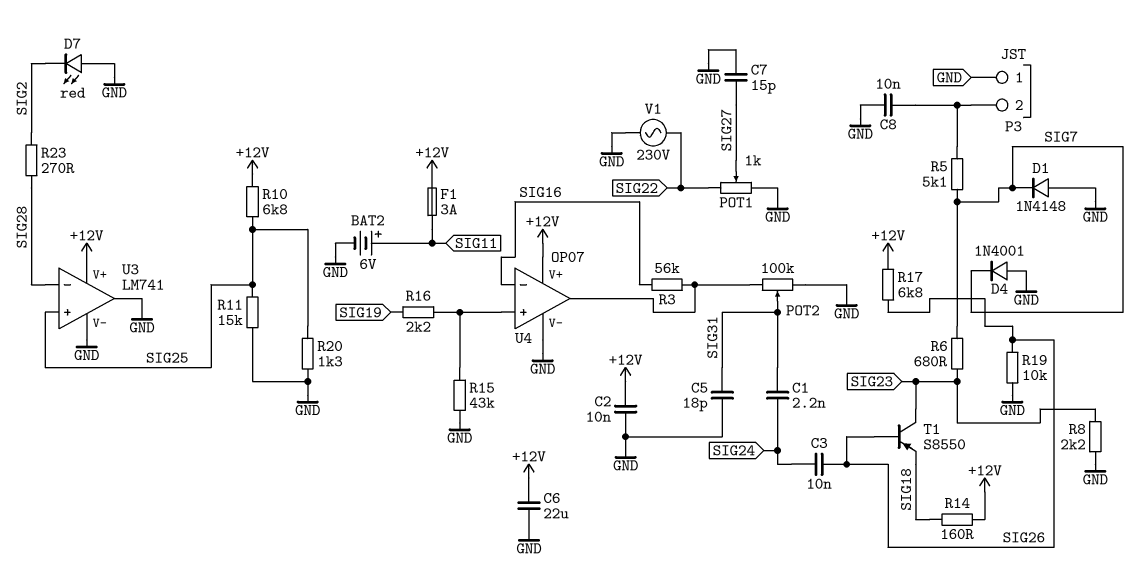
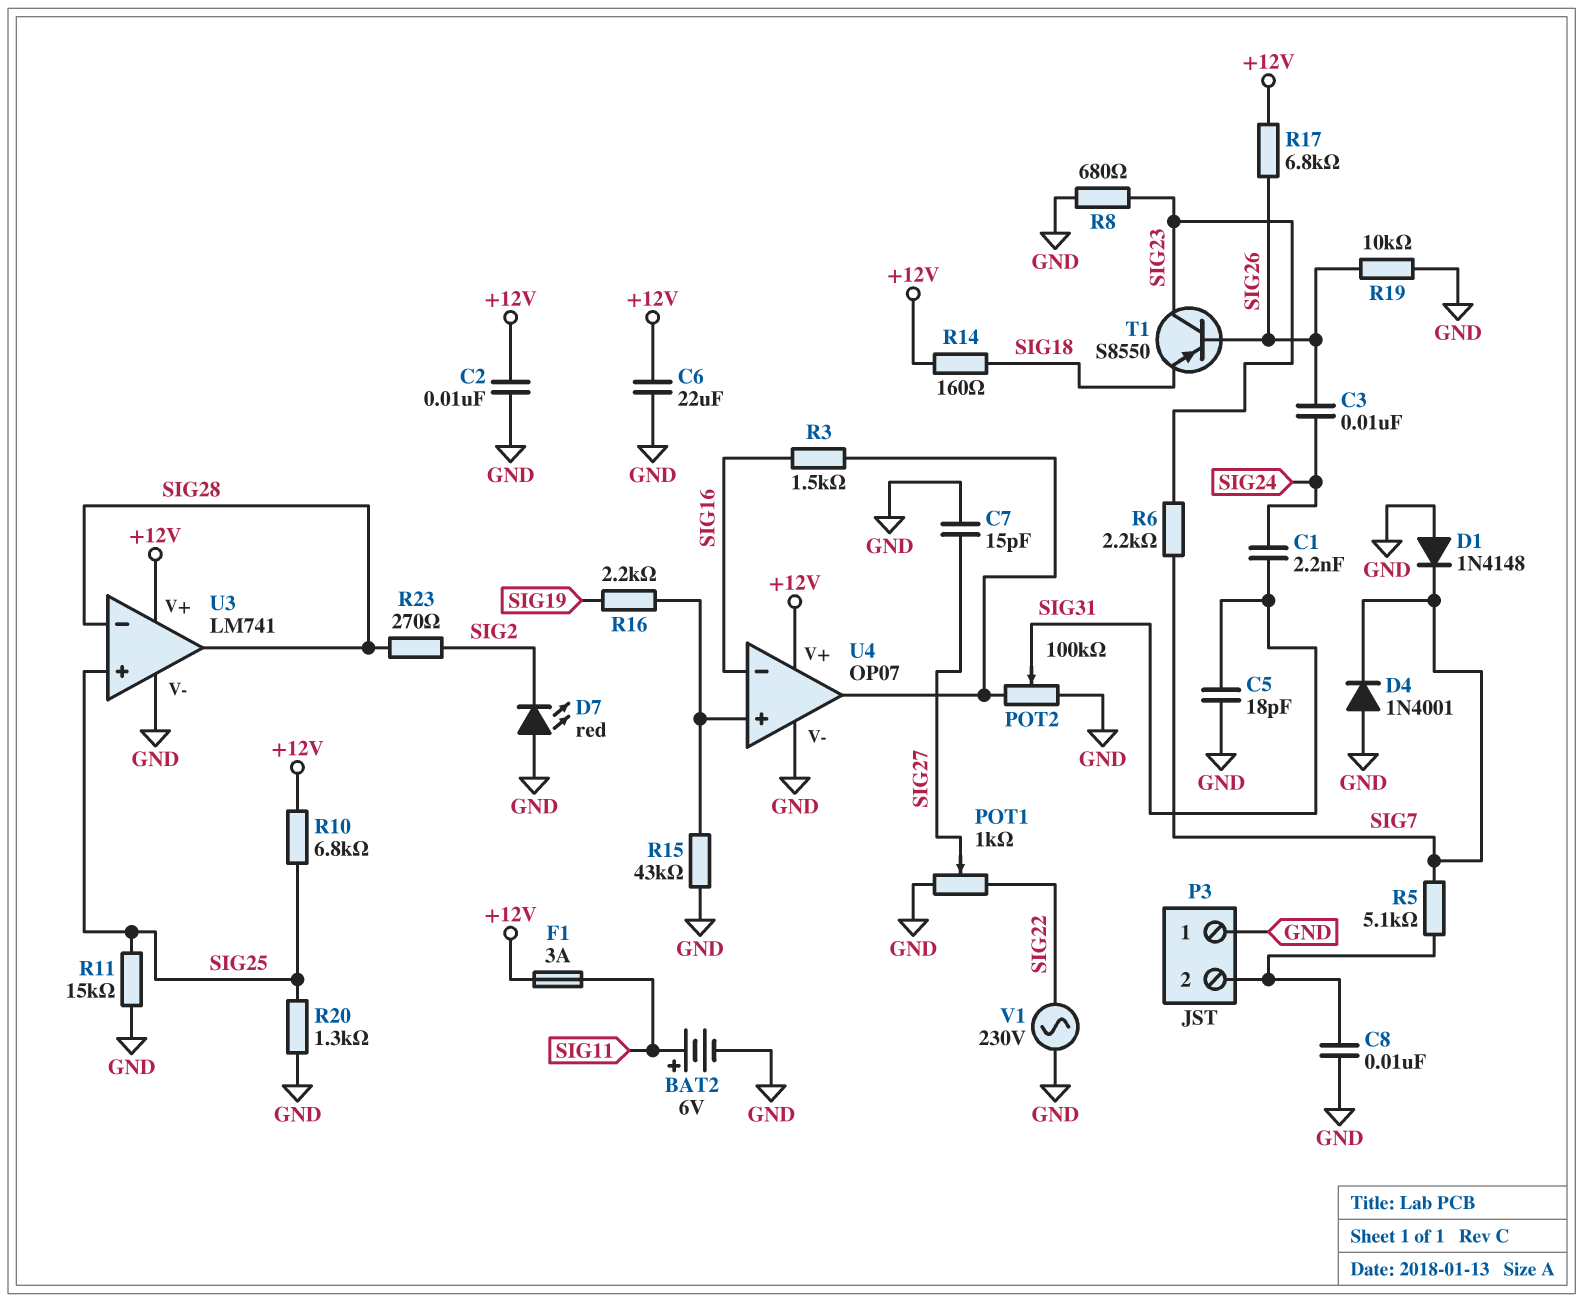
R3: 56k (SIG16, U4/out) -> 1.5k (SIG16, U4/out)
R6: 680 (SIG7, SIG23) -> 2.2k (SIG7, SIG23)
R8: 2.2k (GND, SIG23) -> 680 (GND, SIG23)
U3 pin out: GND -> SIG28

